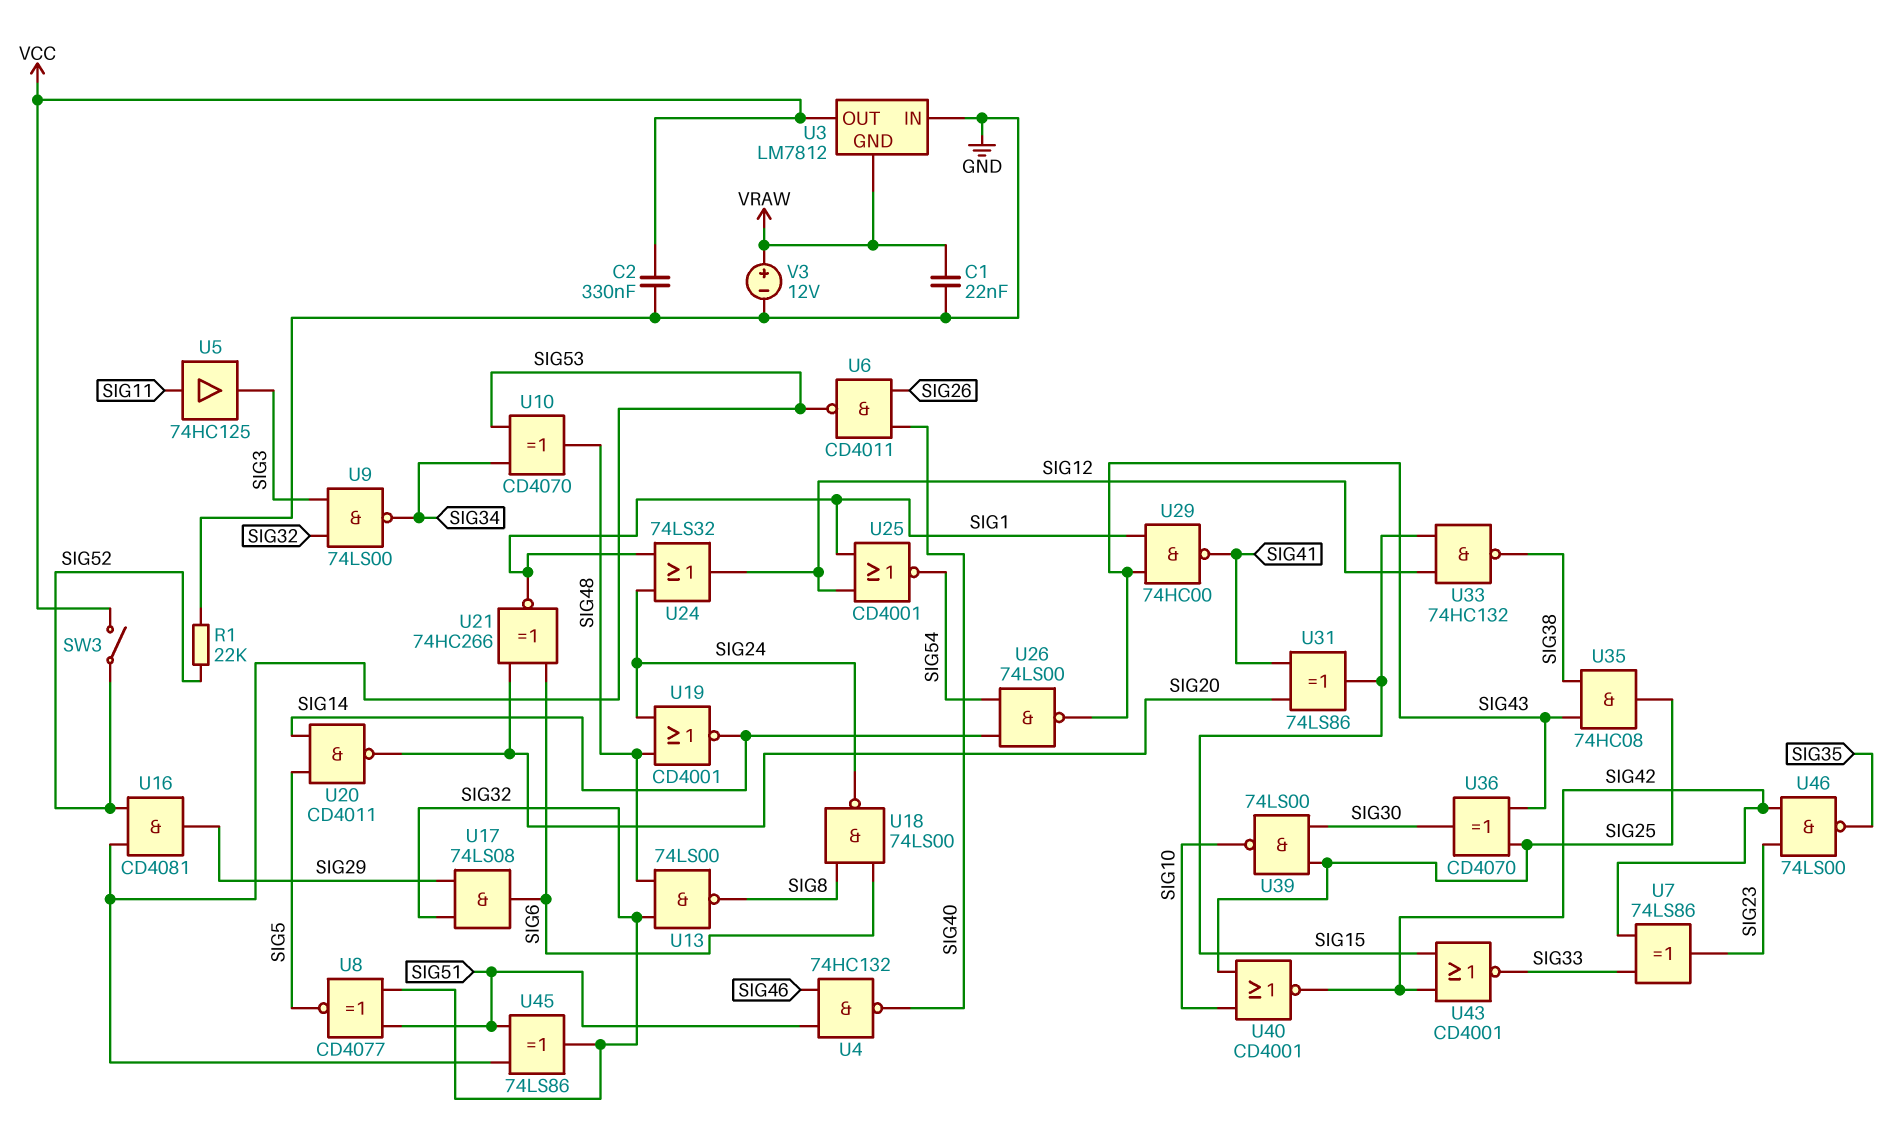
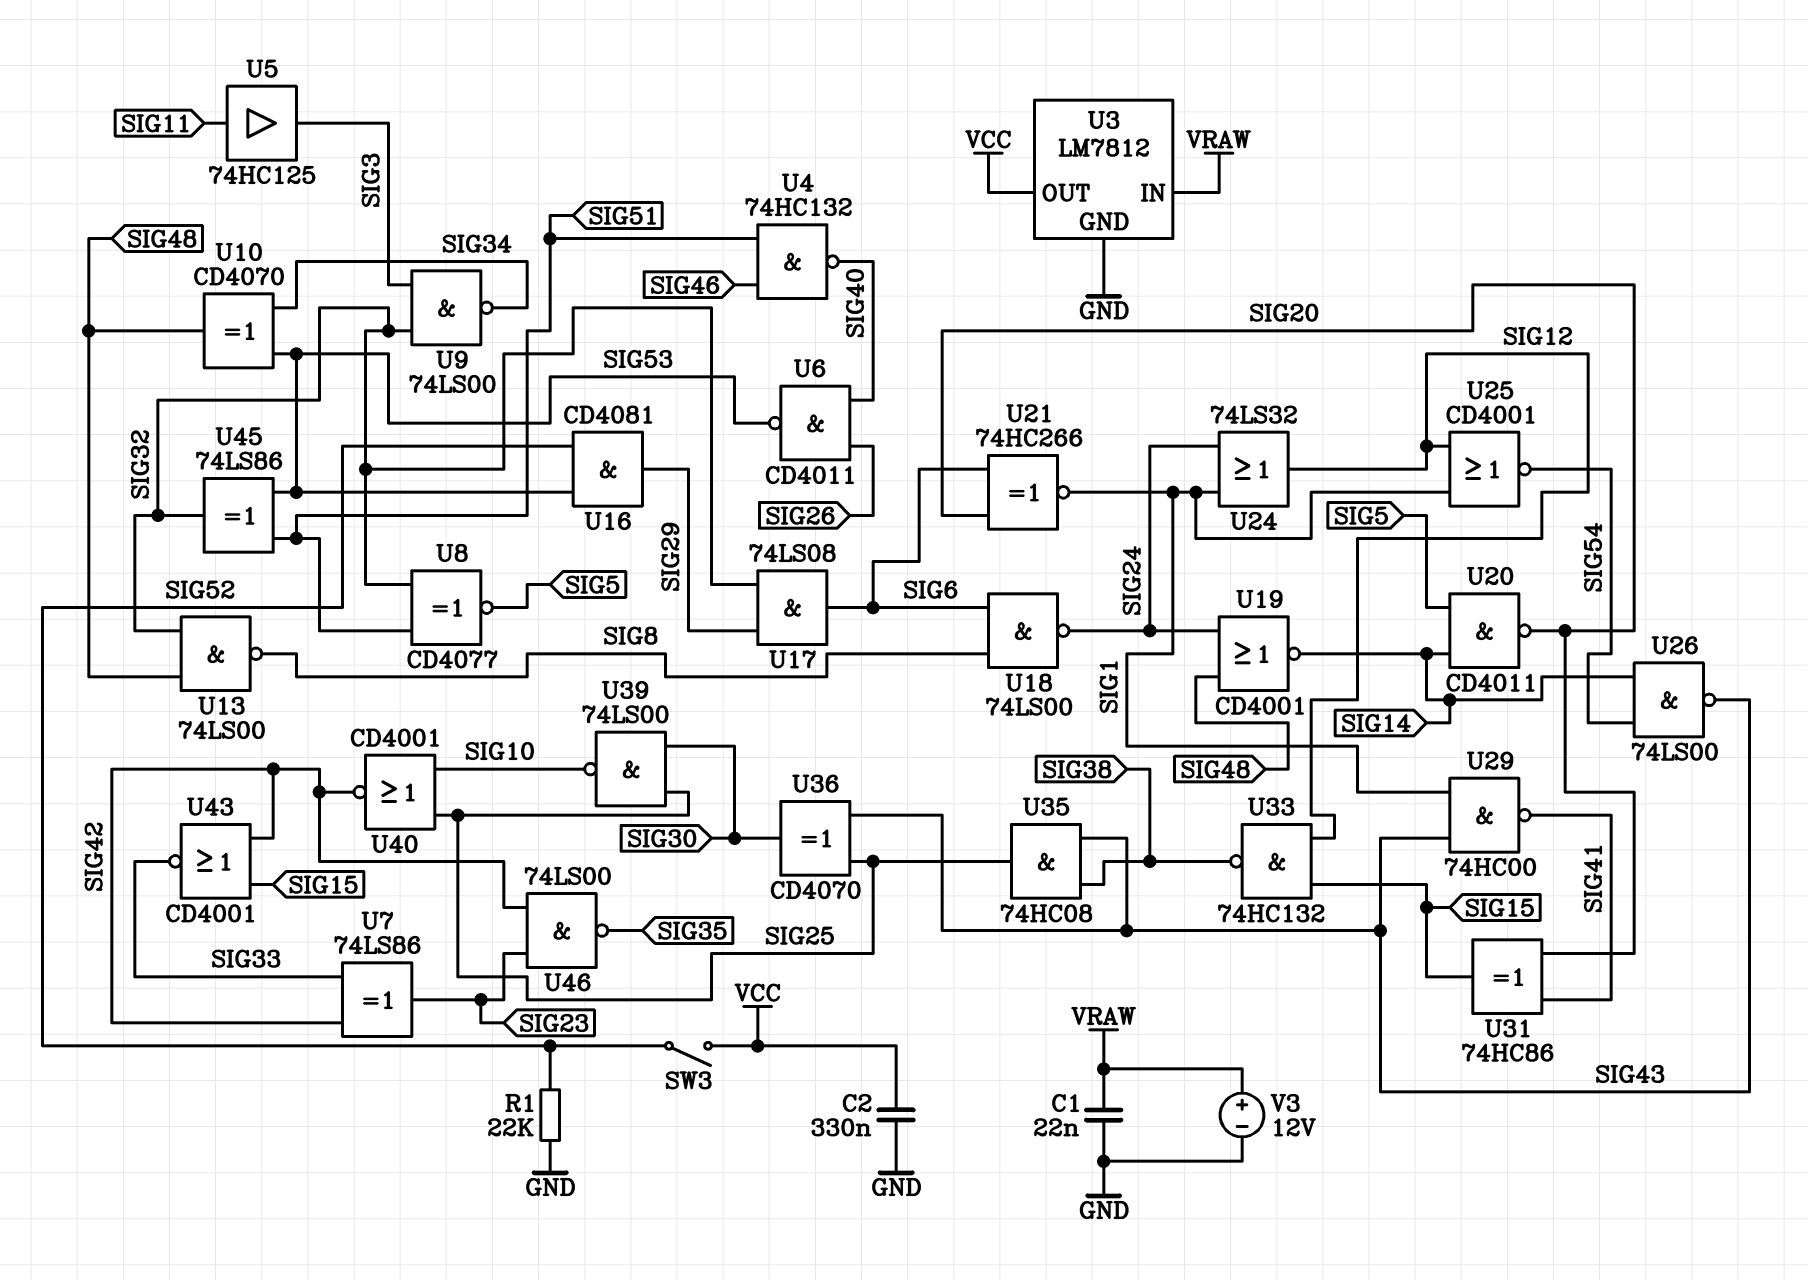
U3 pin GND: VRAW -> GND
U3 pin IN: GND -> VRAW
U31: XOR 74LS86 (in SIG20, in SIG41, out SIG15) -> XOR 74HC86 (in SIG20, in SIG41, out SIG15)

